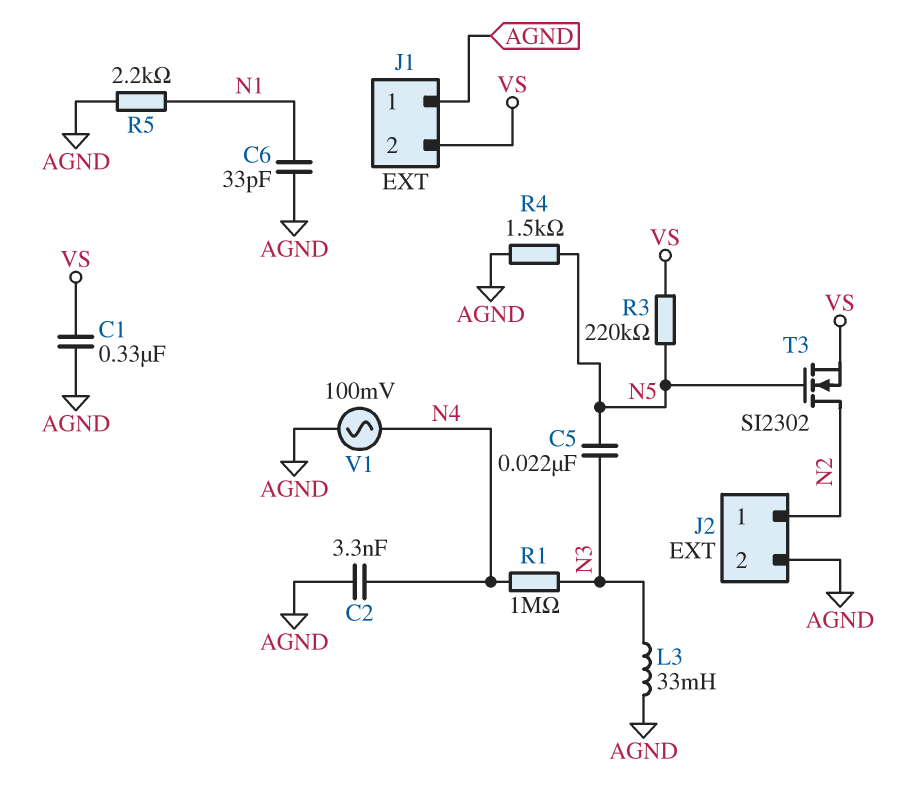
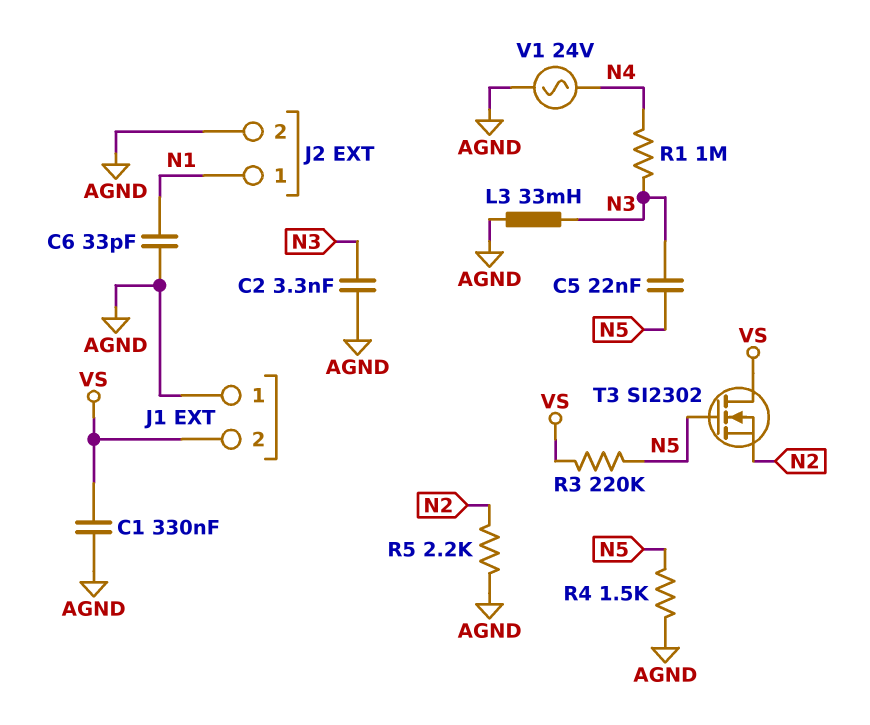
C2: 3.3nF (AGND, N4) -> 3.3nF (AGND, N3)
J2 pin 1: N2 -> N1
R5: 2.2k (AGND, N1) -> 2.2k (AGND, N2)
T3: NMOS SI2302 (G N5, D N2, S VS) -> NMOS SI2302 (G N5, D VS, S N2)
V1: AC 100mV (AGND, N4) -> AC 24V (AGND, N4)

